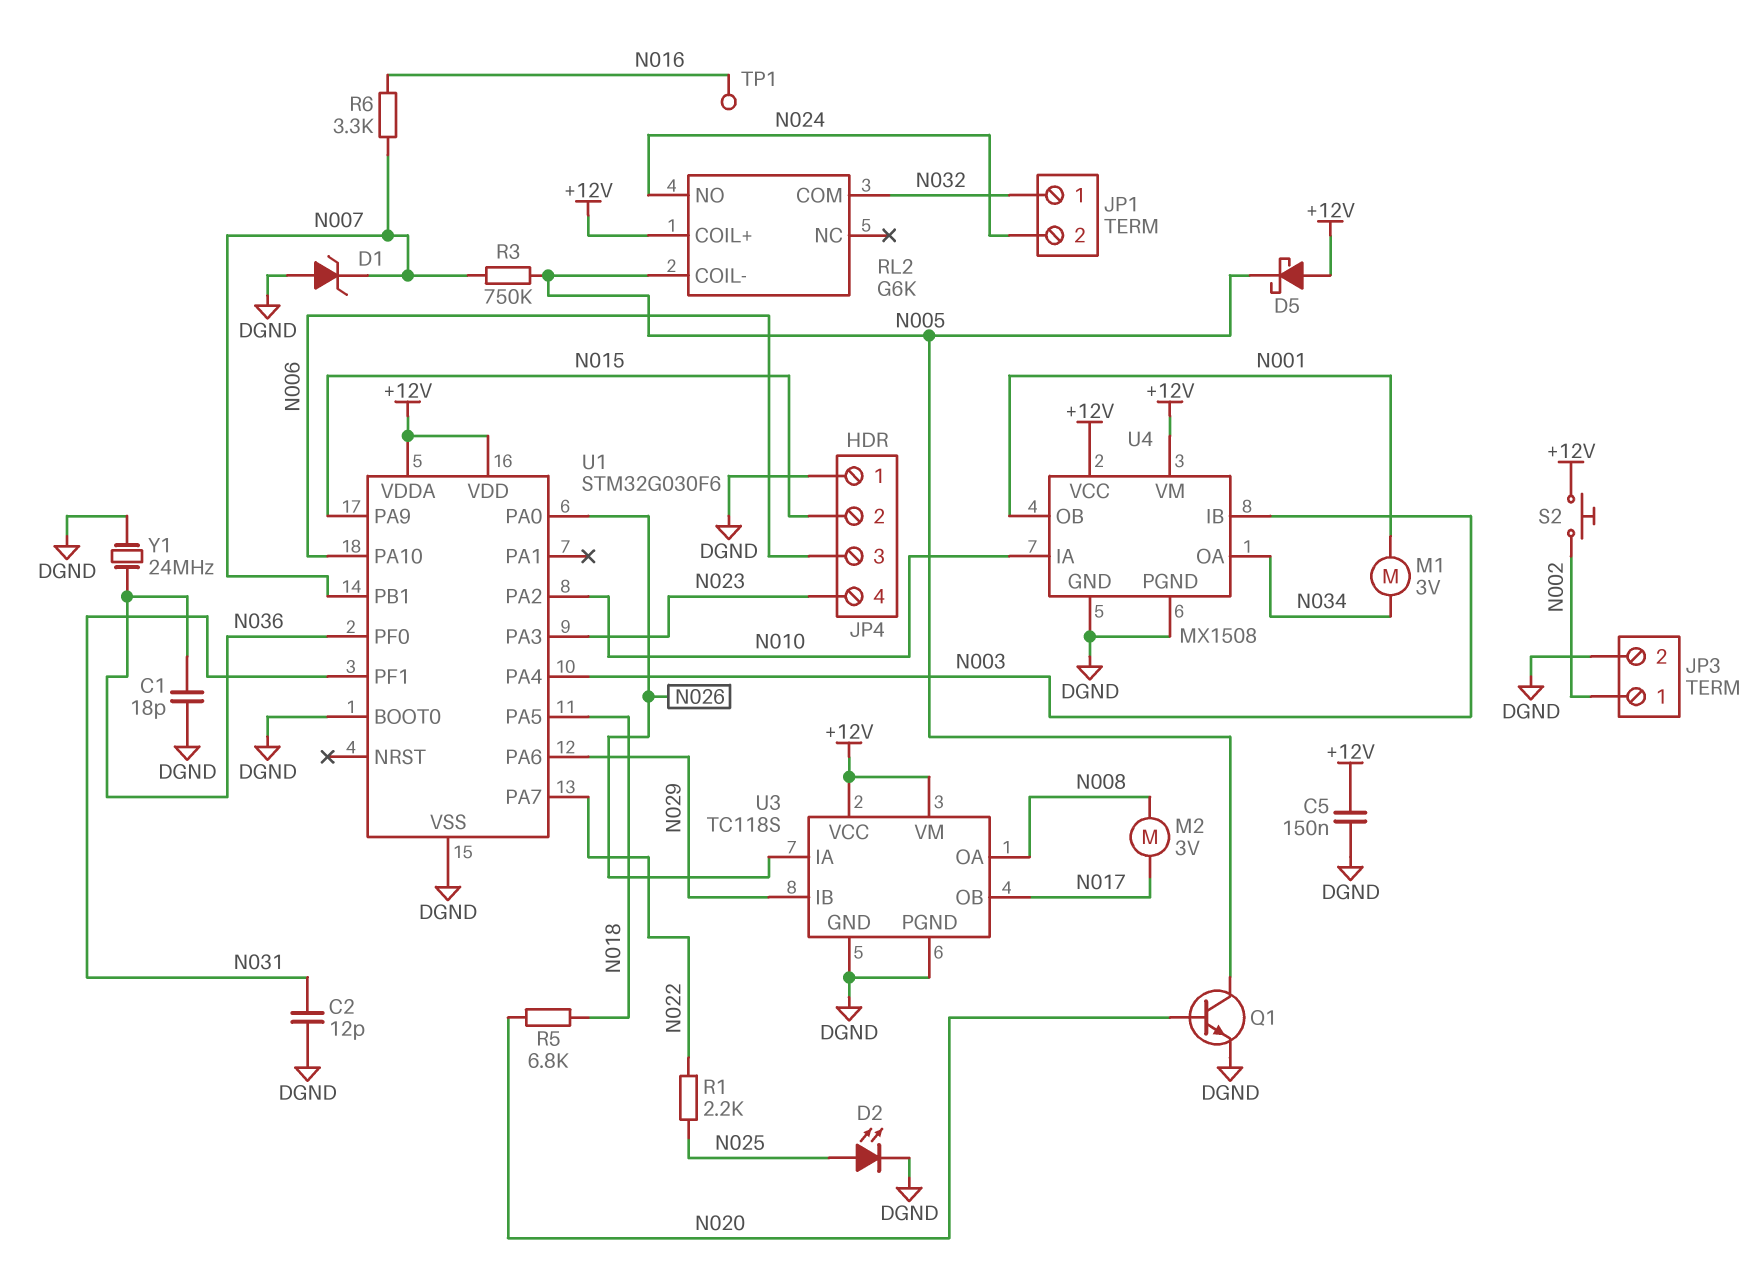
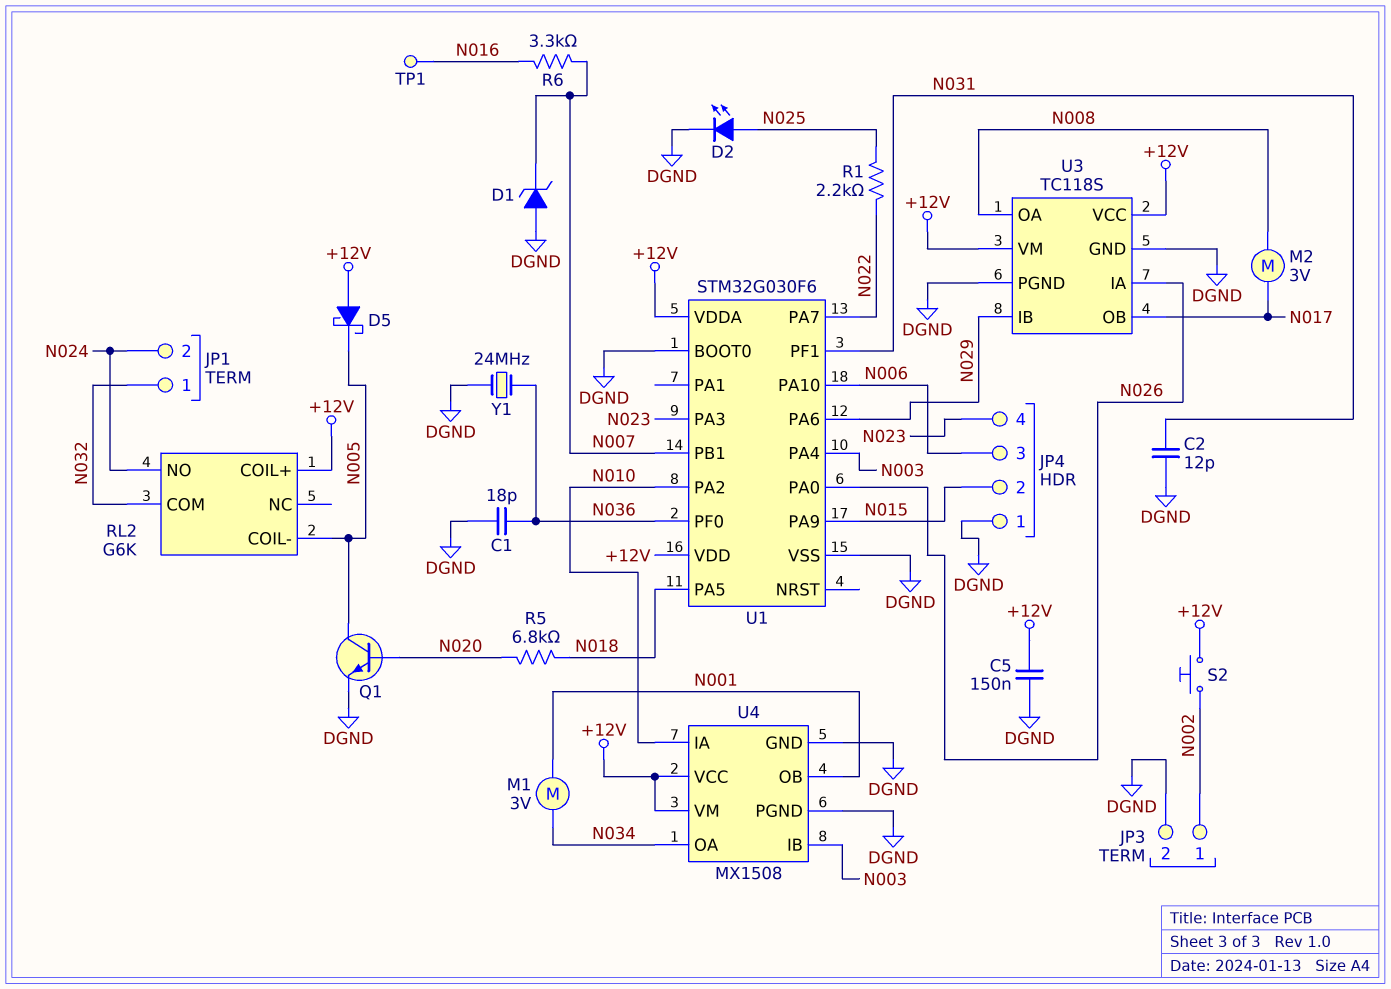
R3: 750k (N005, N007) -> none

